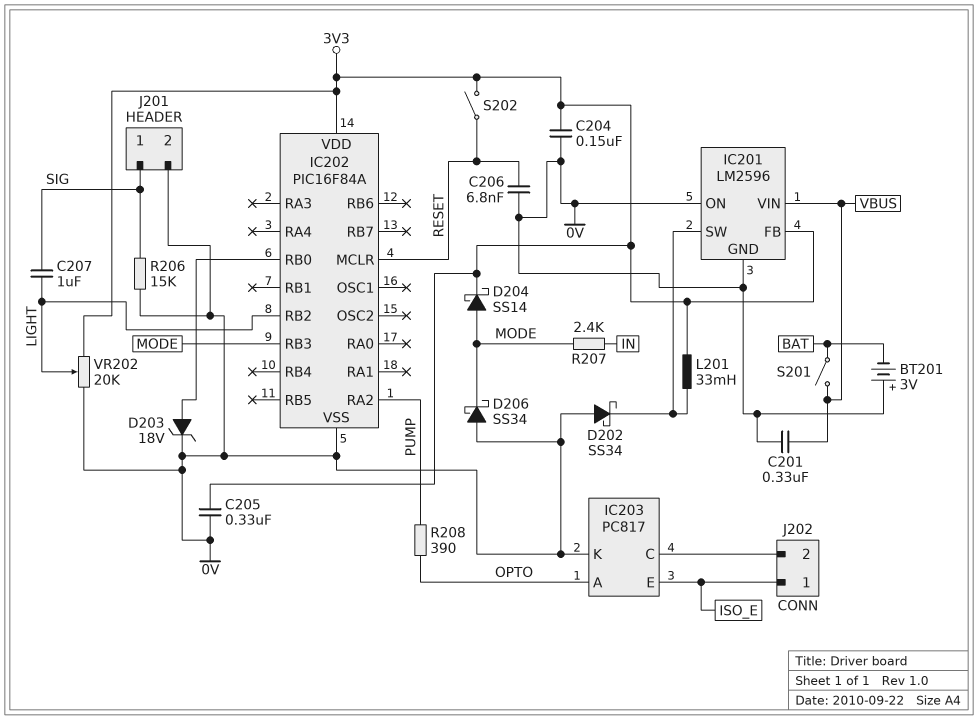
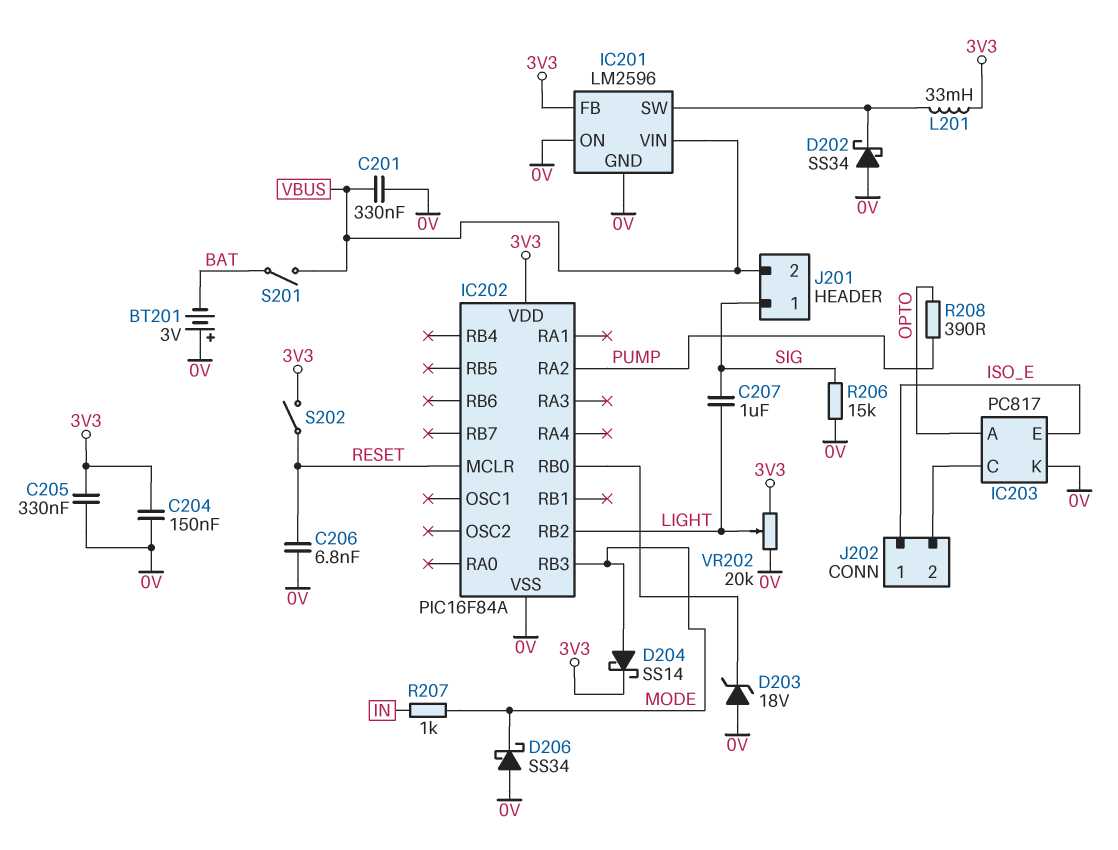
D203: zener 18V (A IC202/RB0, K 0V) -> zener 18V (A 0V, K IC202/RB0)
J201 pin 2: 0V -> VBUS
R207: 2.4k (IN, MODE) -> 1k (IN, MODE)

